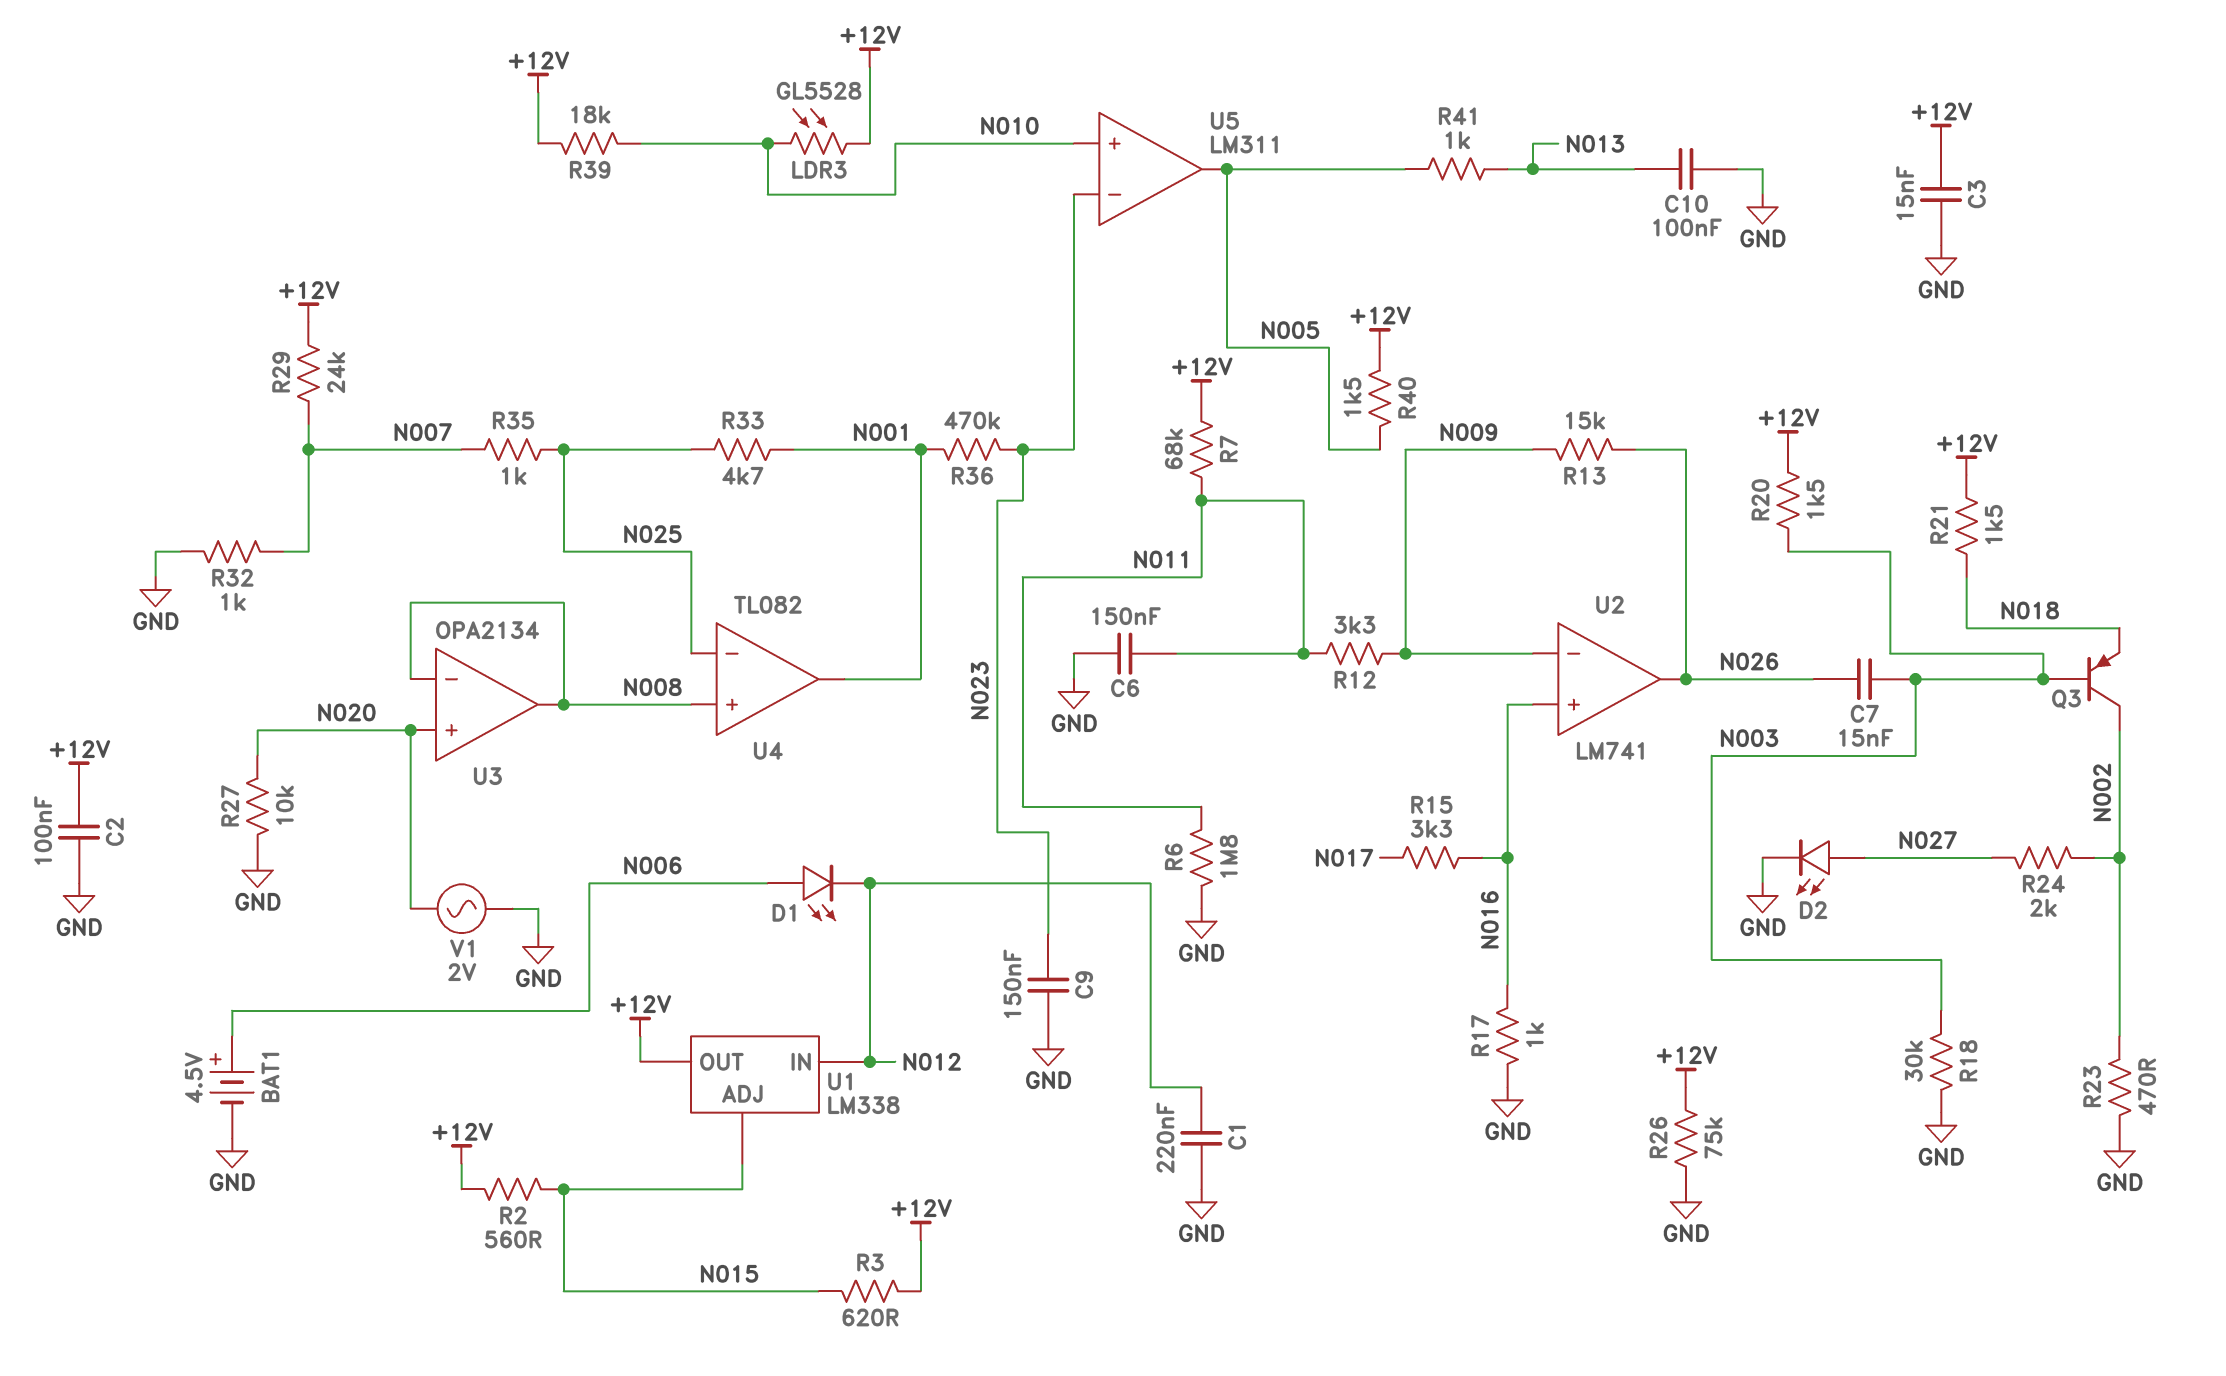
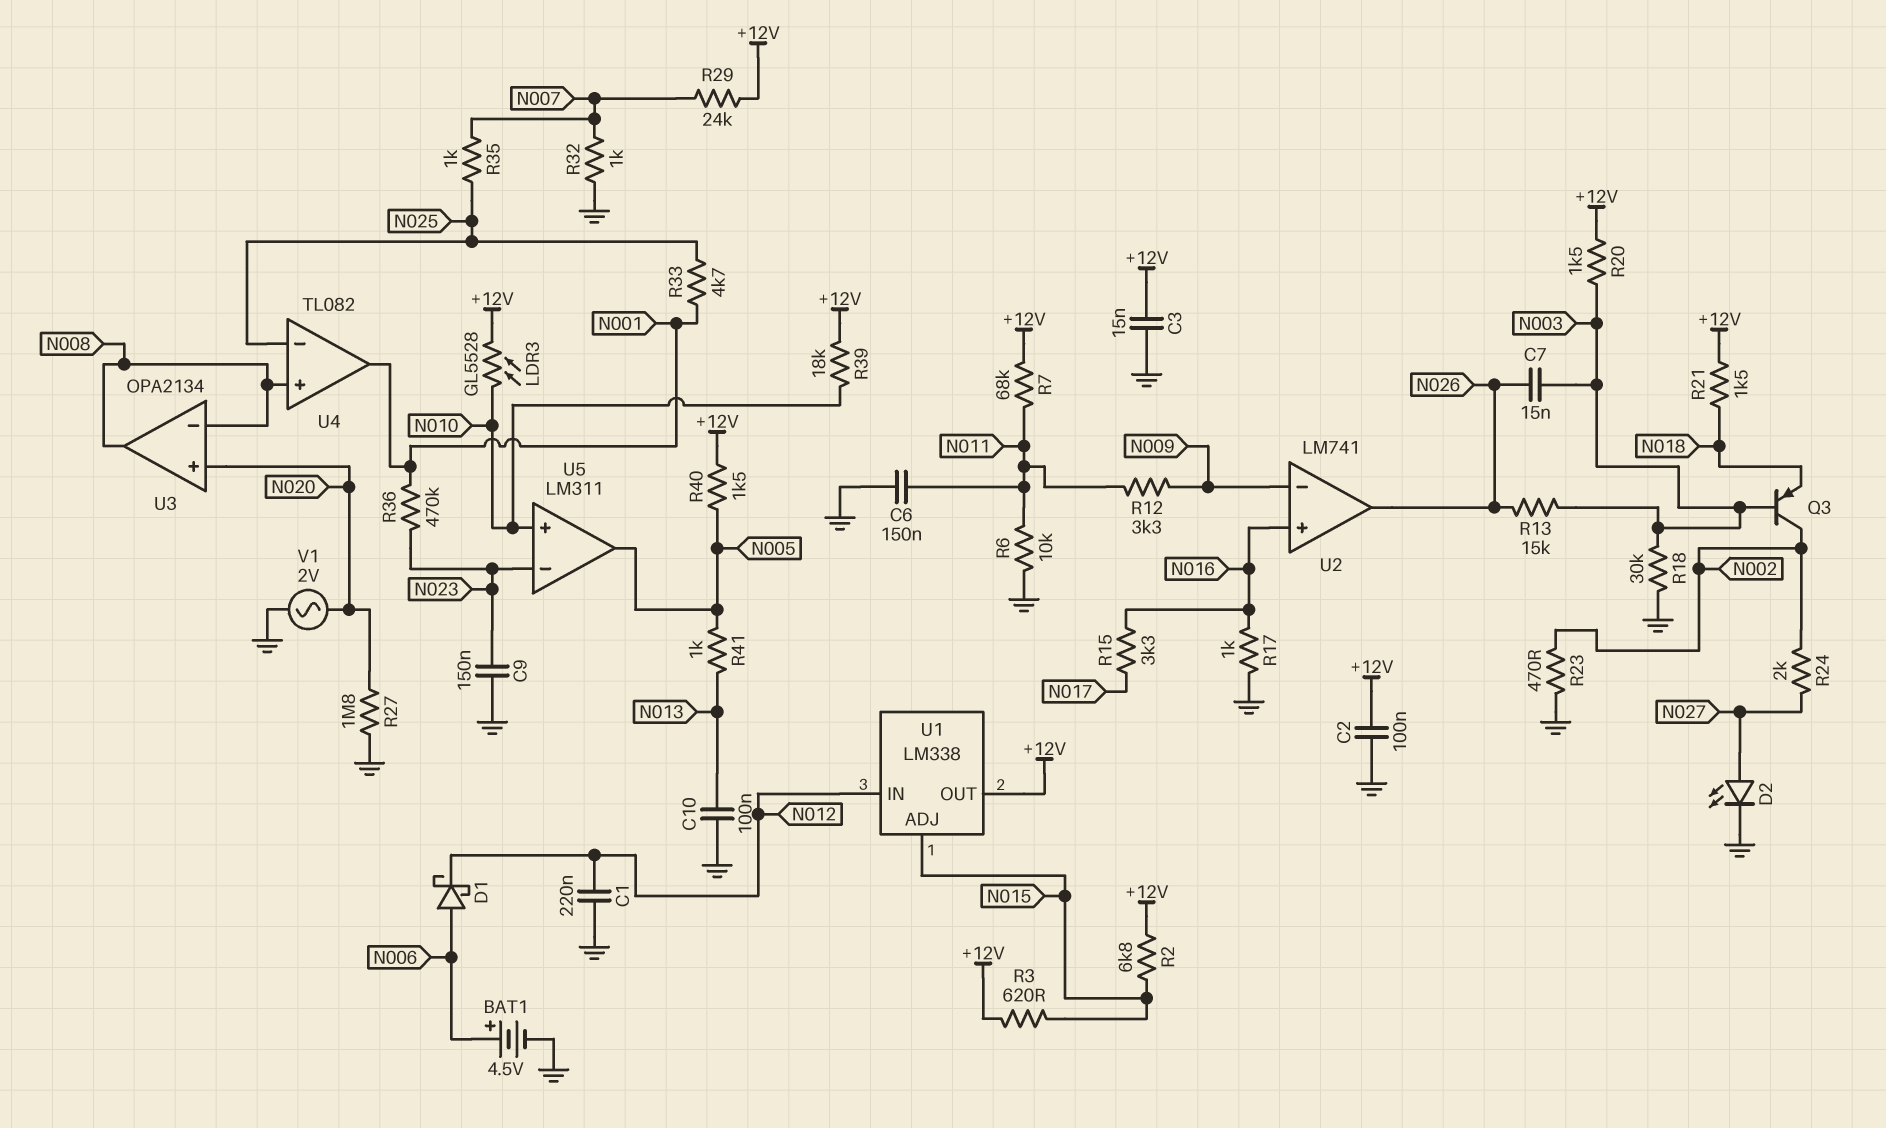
D1: LED (A N006, K N012) -> schottky (A N006, K N012)
R2: 560 (+12V, N015) -> 6.8k (+12V, N015)
R6: 1.8M (GND, N011) -> 10k (GND, N011)
R13: 15k (N009, N026) -> 15k (N003, N026)
R26: 75k (+12V, GND) -> none
R27: 10k (GND, N020) -> 1.8M (GND, N020)

